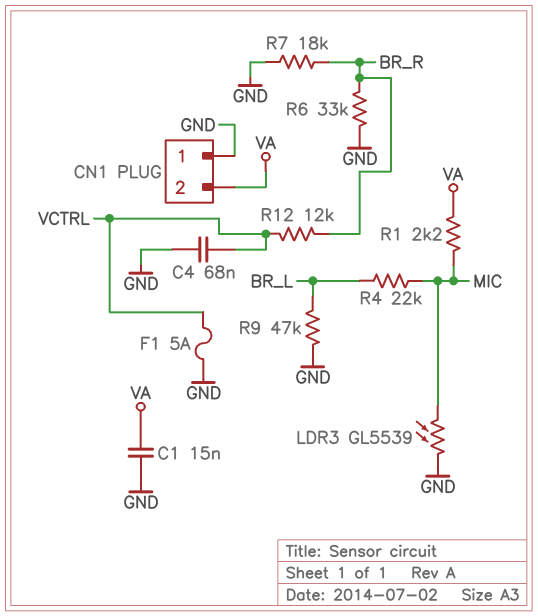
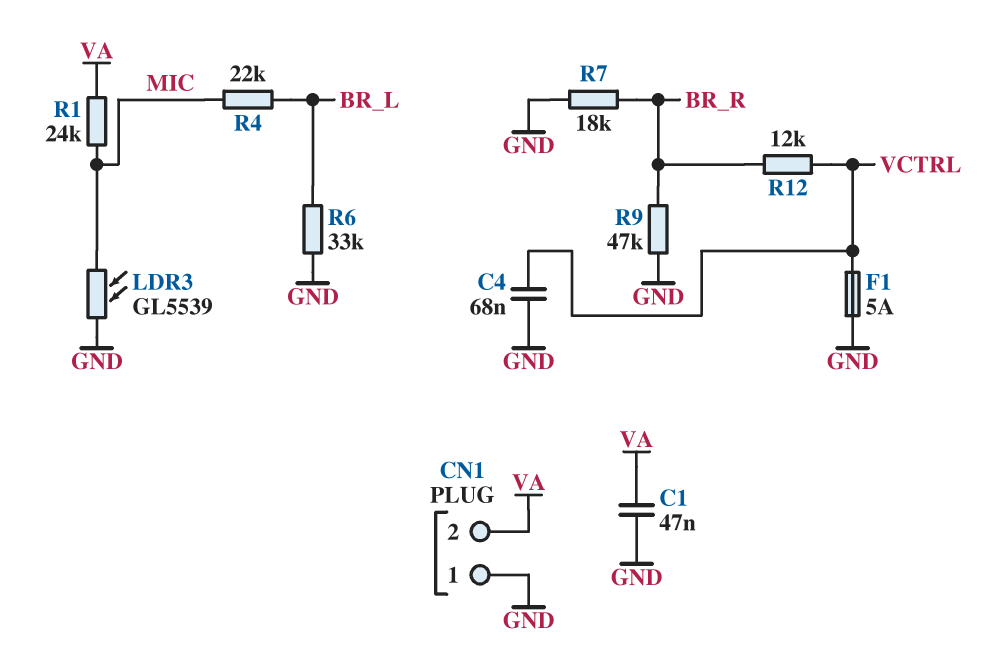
C1: 15nF (GND, VA) -> 47nF (GND, VA)
R1: 2.2k (MIC, VA) -> 24k (MIC, VA)
R6: 33k (BR_R, GND) -> 33k (BR_L, GND)
R9: 47k (BR_L, GND) -> 47k (BR_R, GND)

